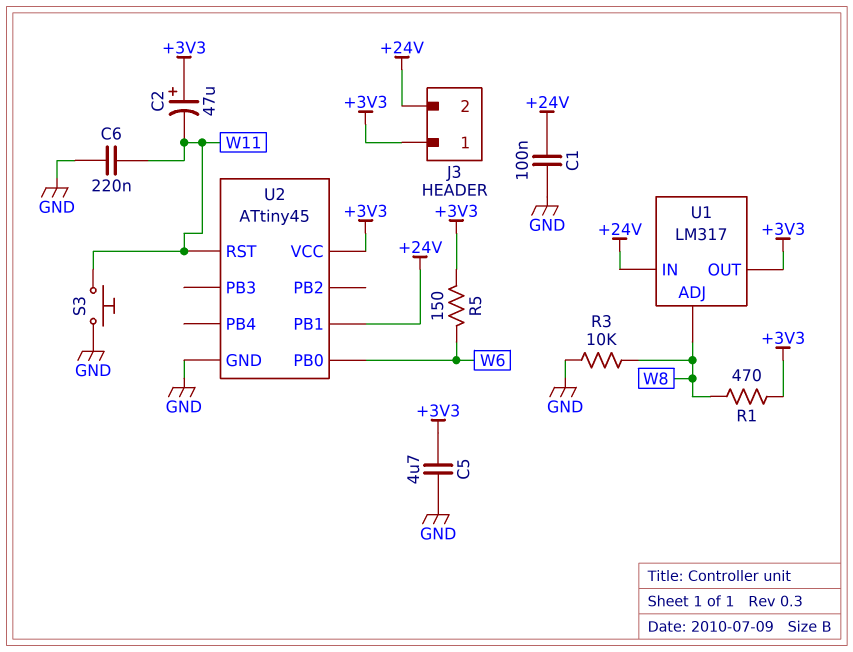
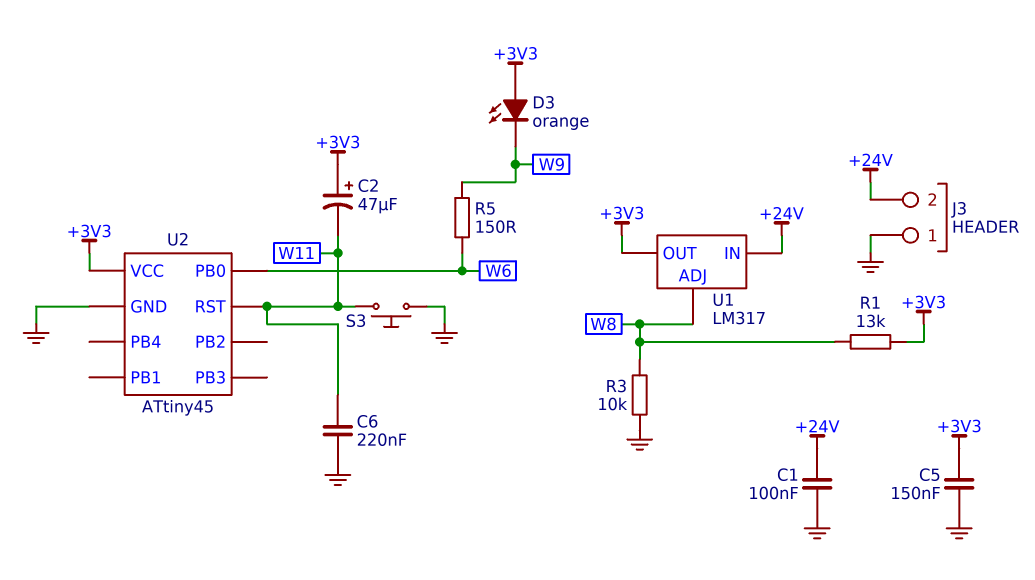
C5: 4.7uF (+3V3, GND) -> 150nF (+3V3, GND)
D3: none -> LED orange (A +3V3, K W9)
J3 pin 1: +3V3 -> GND
R1: 470 (+3V3, W8) -> 13k (+3V3, W8)
R5: 150 (+3V3, W6) -> 150 (W6, W9)
U2 pin PB1: +24V -> none

